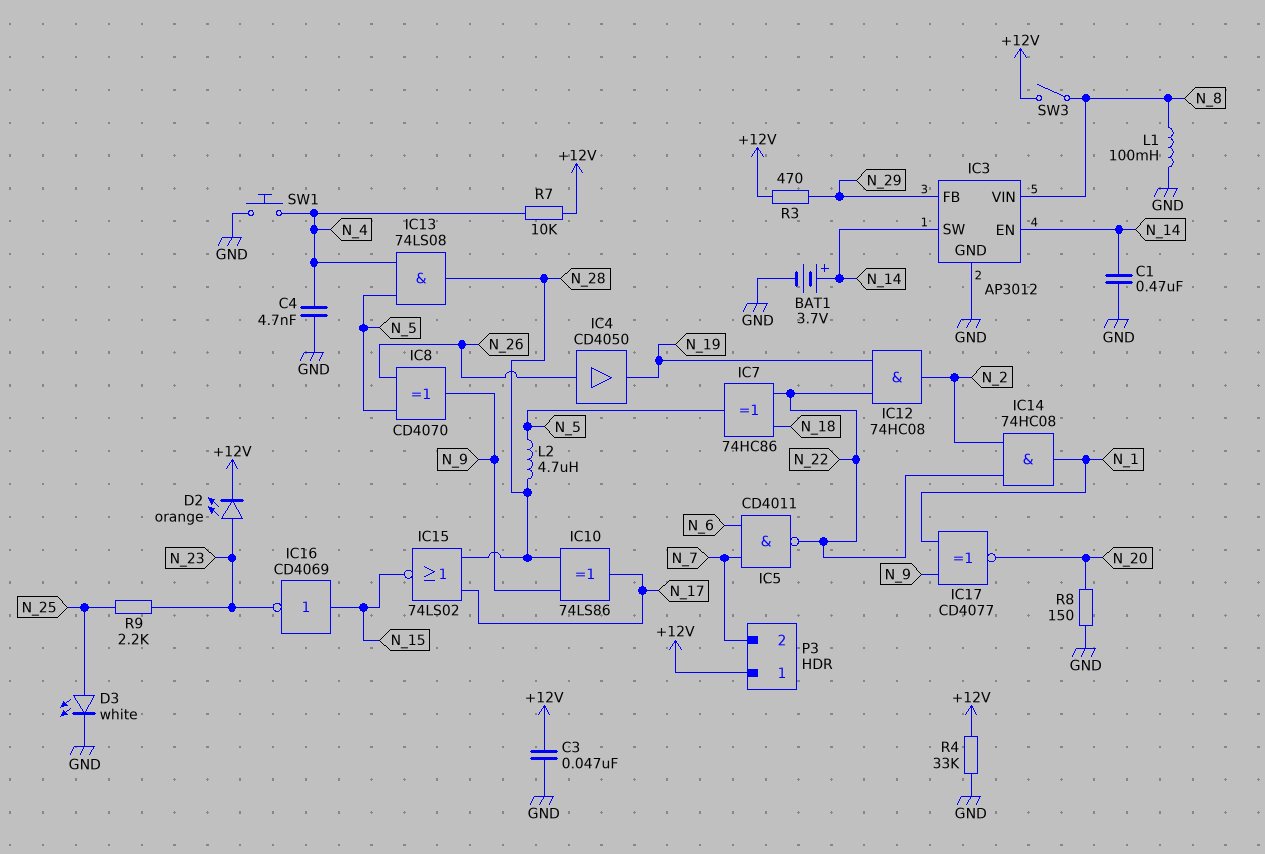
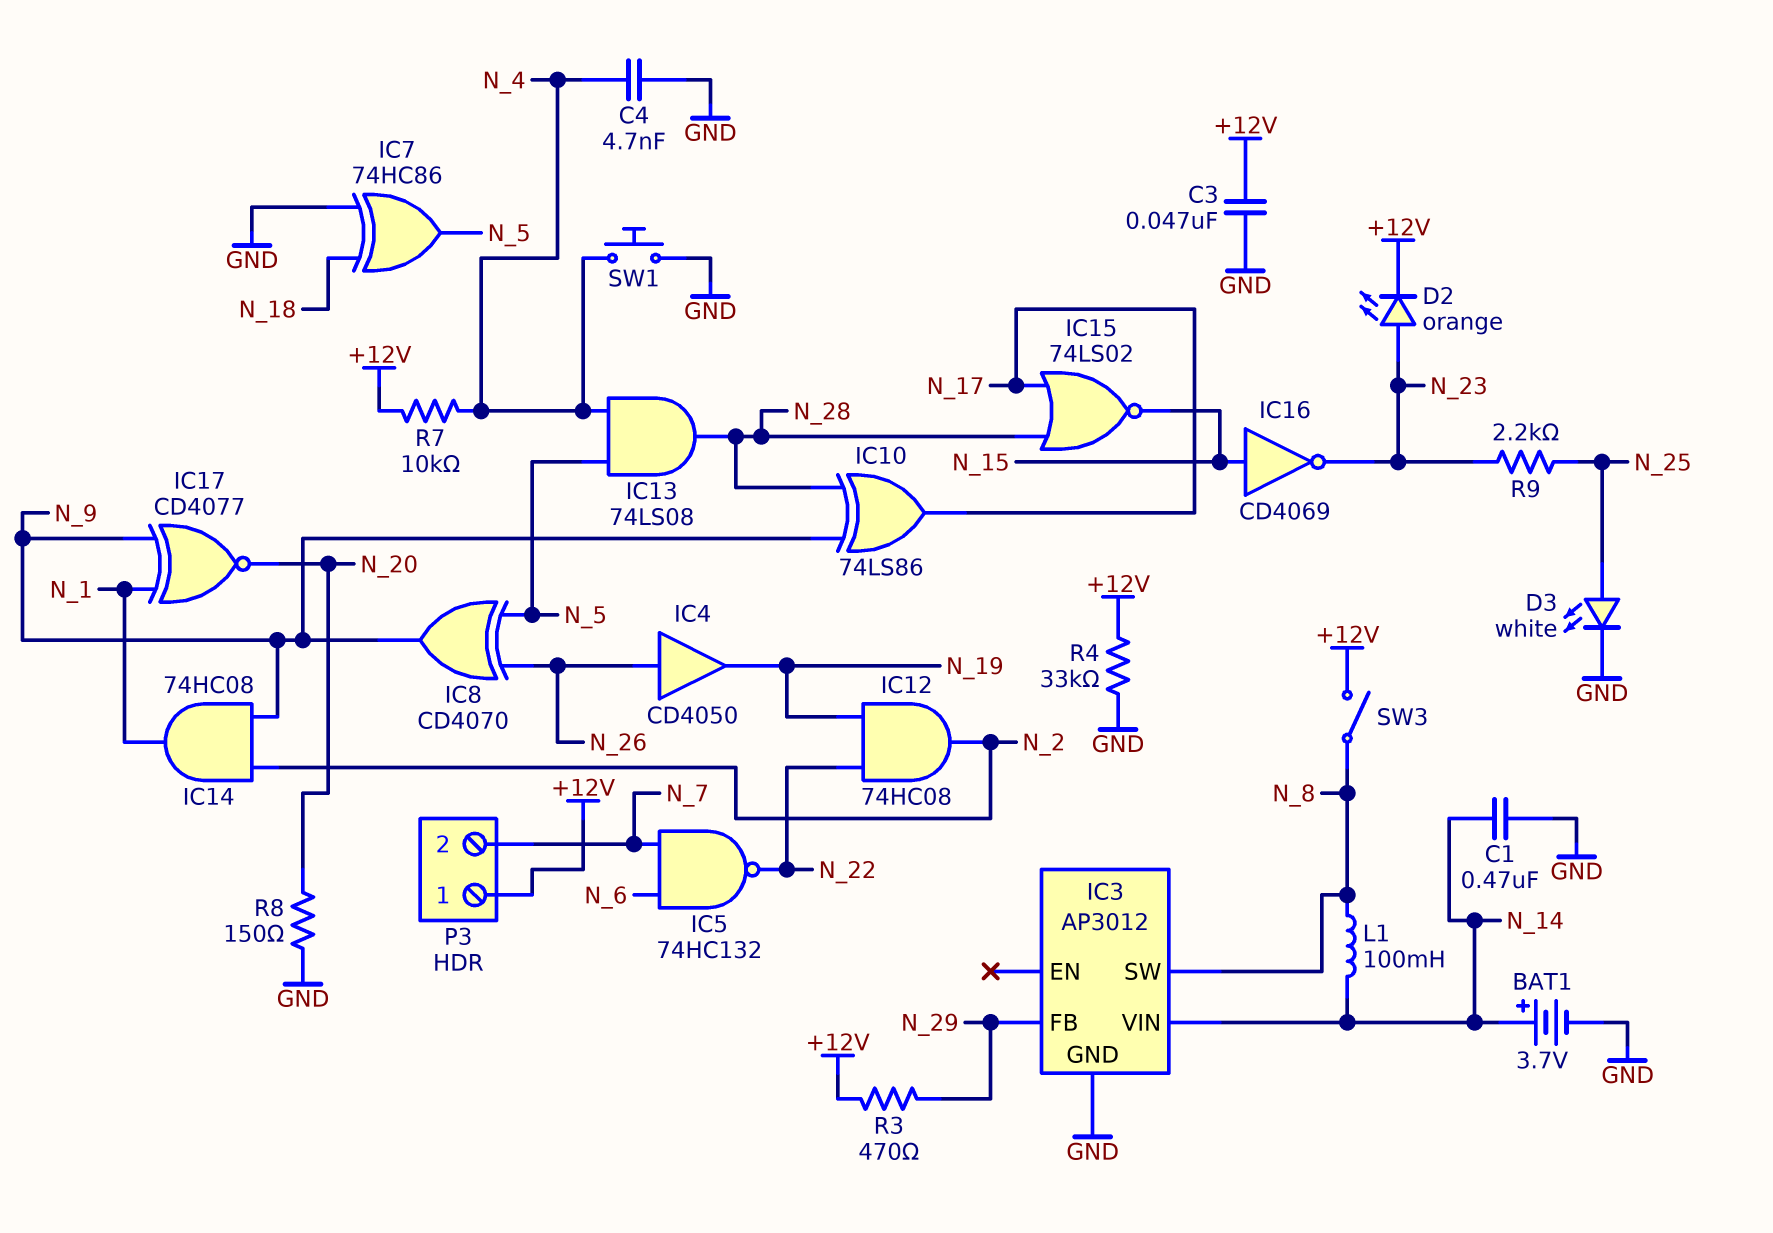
IC3 pin EN: N_14 -> none
IC3 pin SW: N_14 -> N_8
IC3 pin VIN: N_8 -> N_14
IC5: NAND CD4011 (in N_6, in N_7, out N_22) -> NAND 74HC132 (in N_6, in N_7, out N_22)
IC7: XOR 74HC86 (in N_18, in N_22, out N_5) -> XOR 74HC86 (in GND, in N_18, out N_5)
IC14: AND 74HC08 (in N_2, in N_22, out N_1) -> AND 74HC08 (in N_2, in N_9, out N_1)
L1: 100mH (GND, N_8) -> 100mH (N_8, N_14)
L2: 4.7uH (N_5, N_28) -> none

